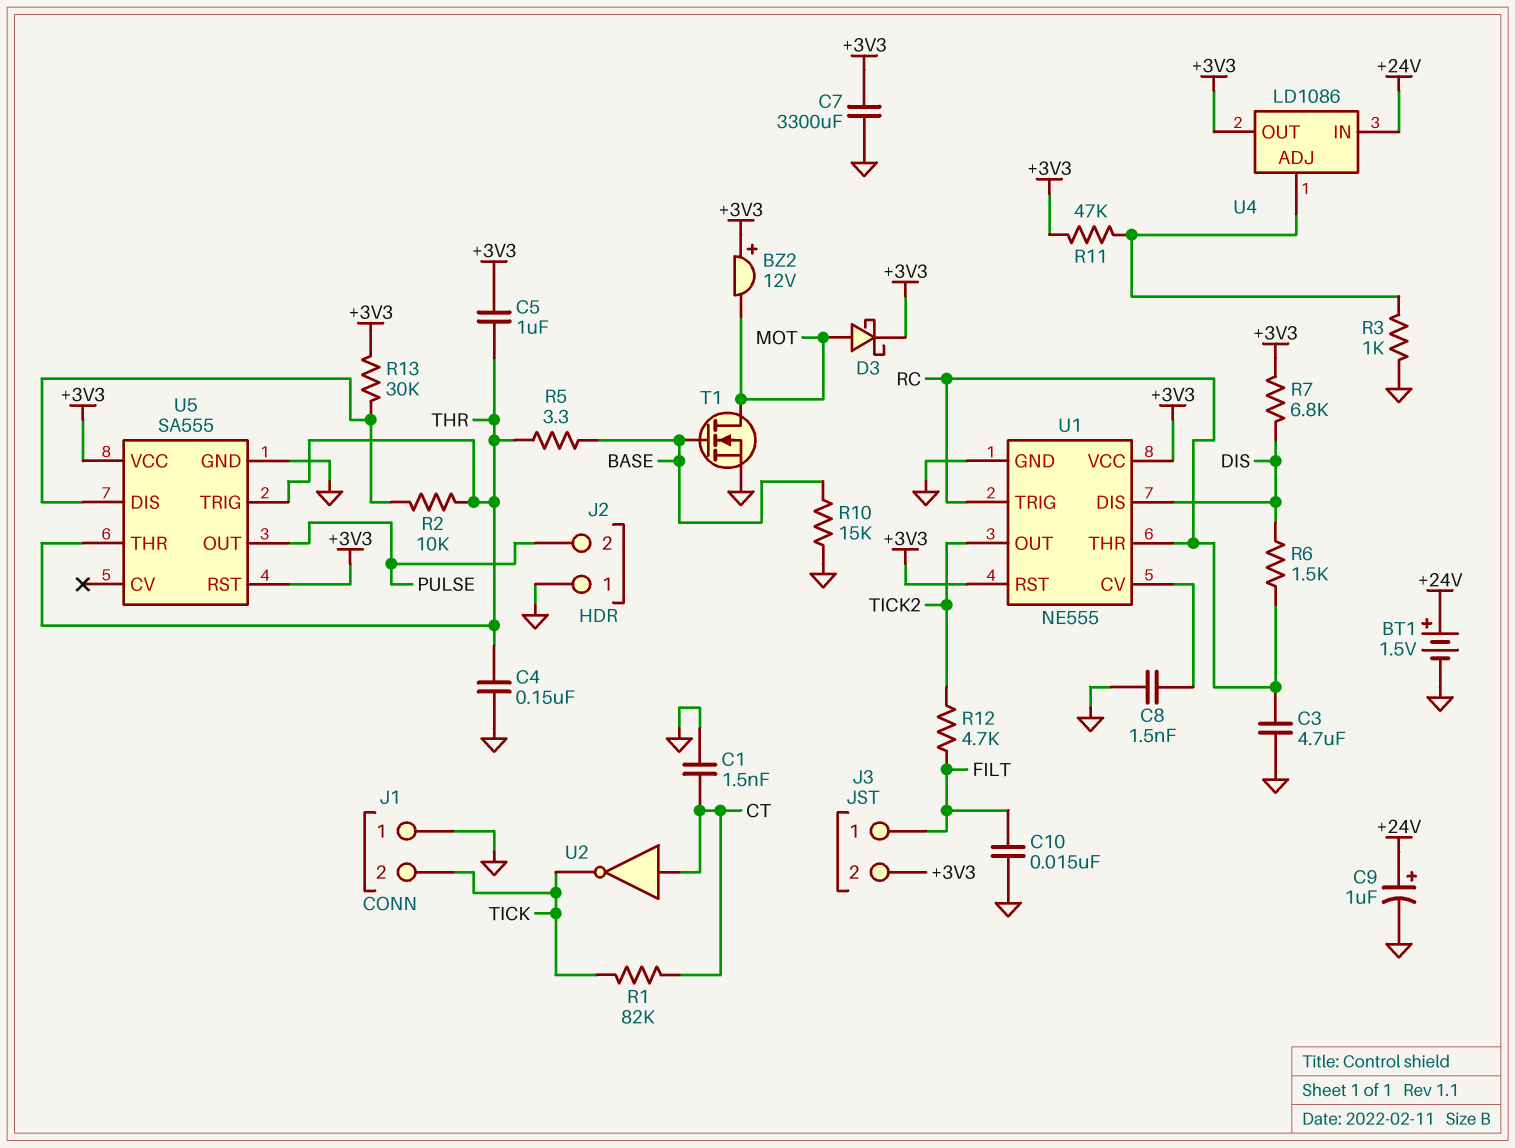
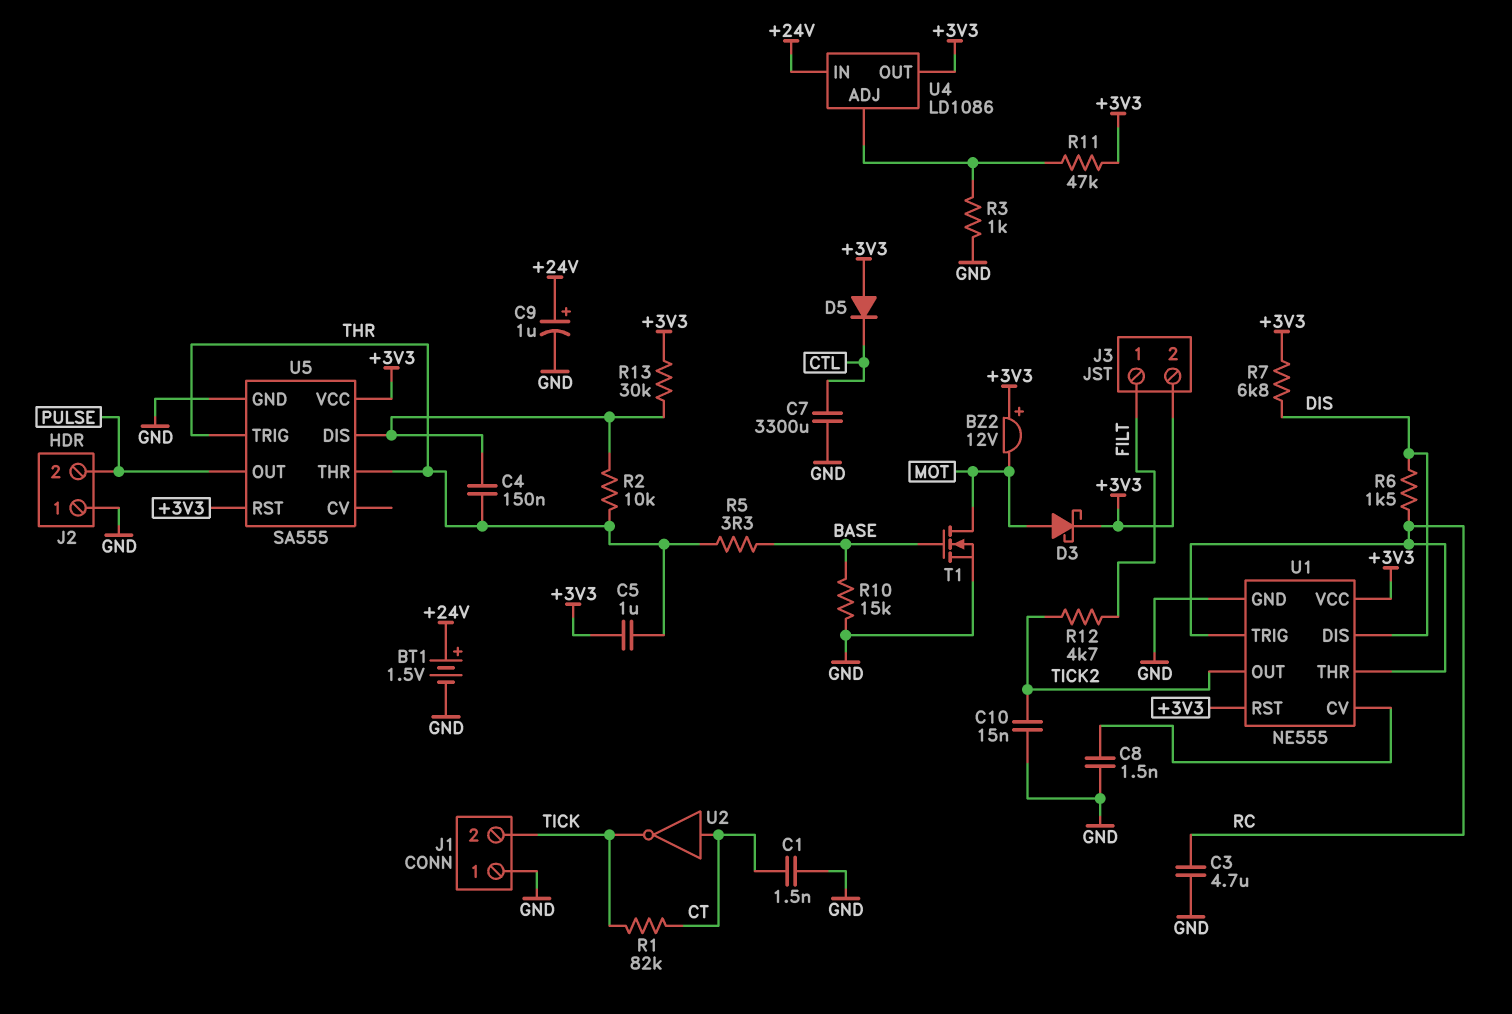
C4: 150nF (GND, THR) -> 150nF (THR, U5/DIS)
C7: 3300uF (+3V3, GND) -> 3300uF (CTL, GND)
C10: 15nF (FILT, GND) -> 15nF (GND, TICK2)
D5: none -> diode (A +3V3, K CTL)

